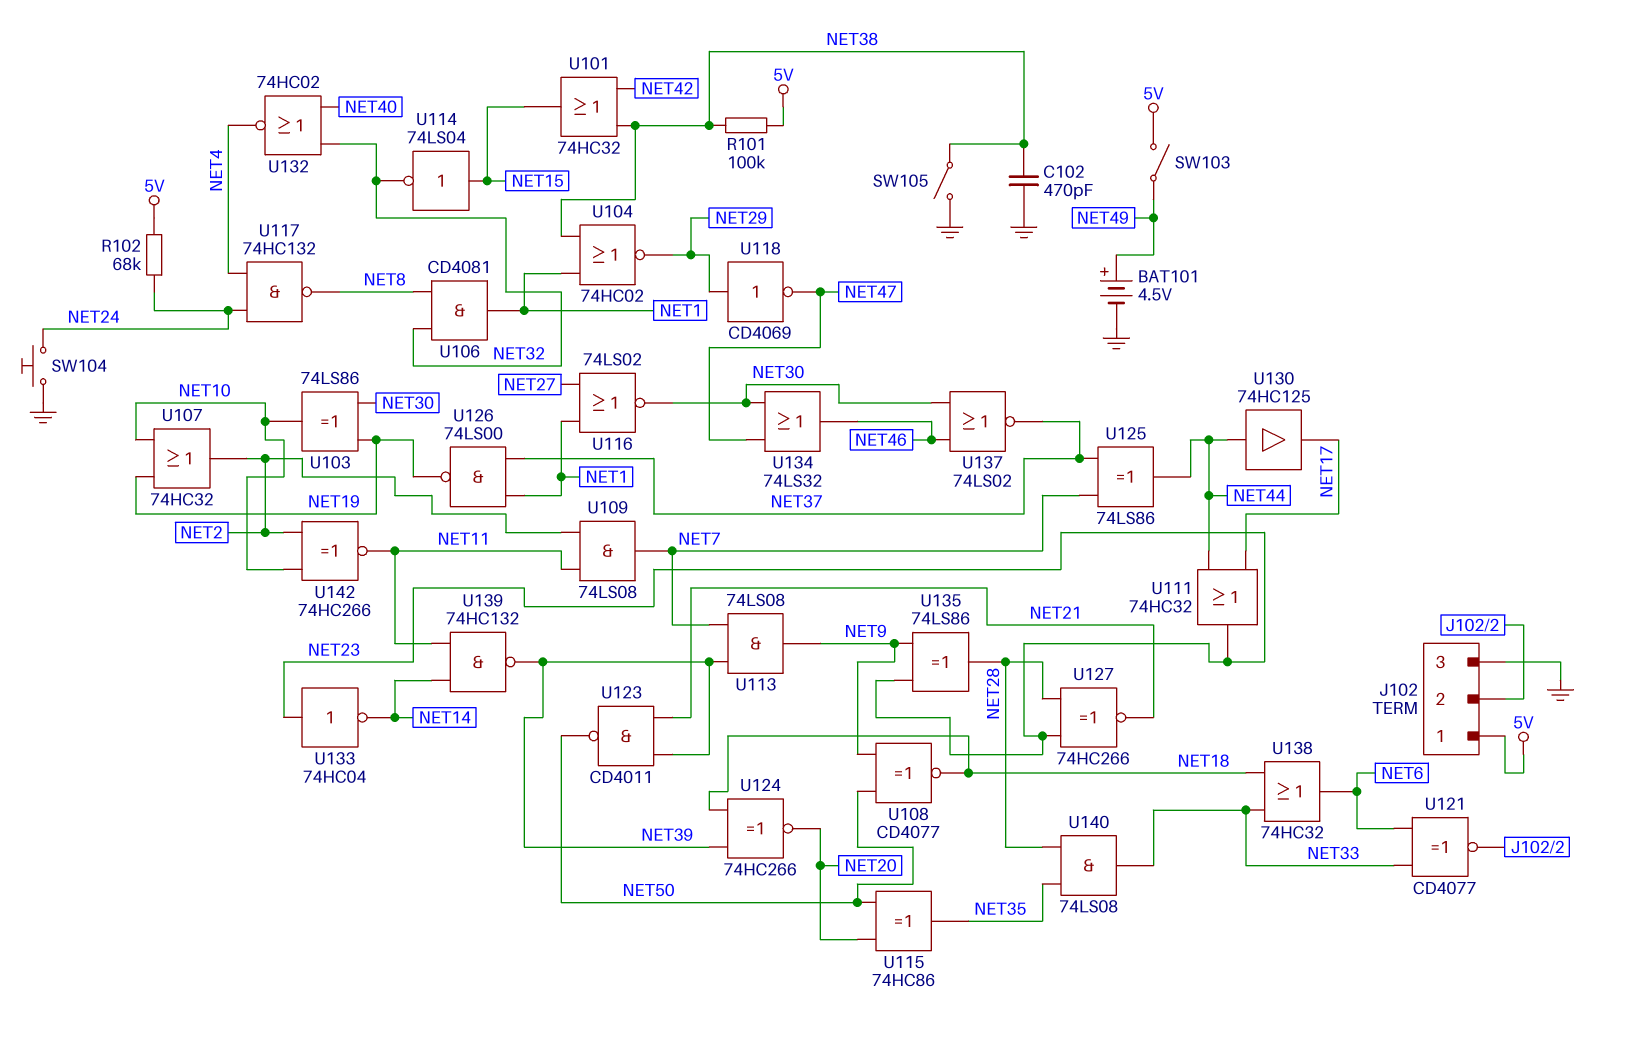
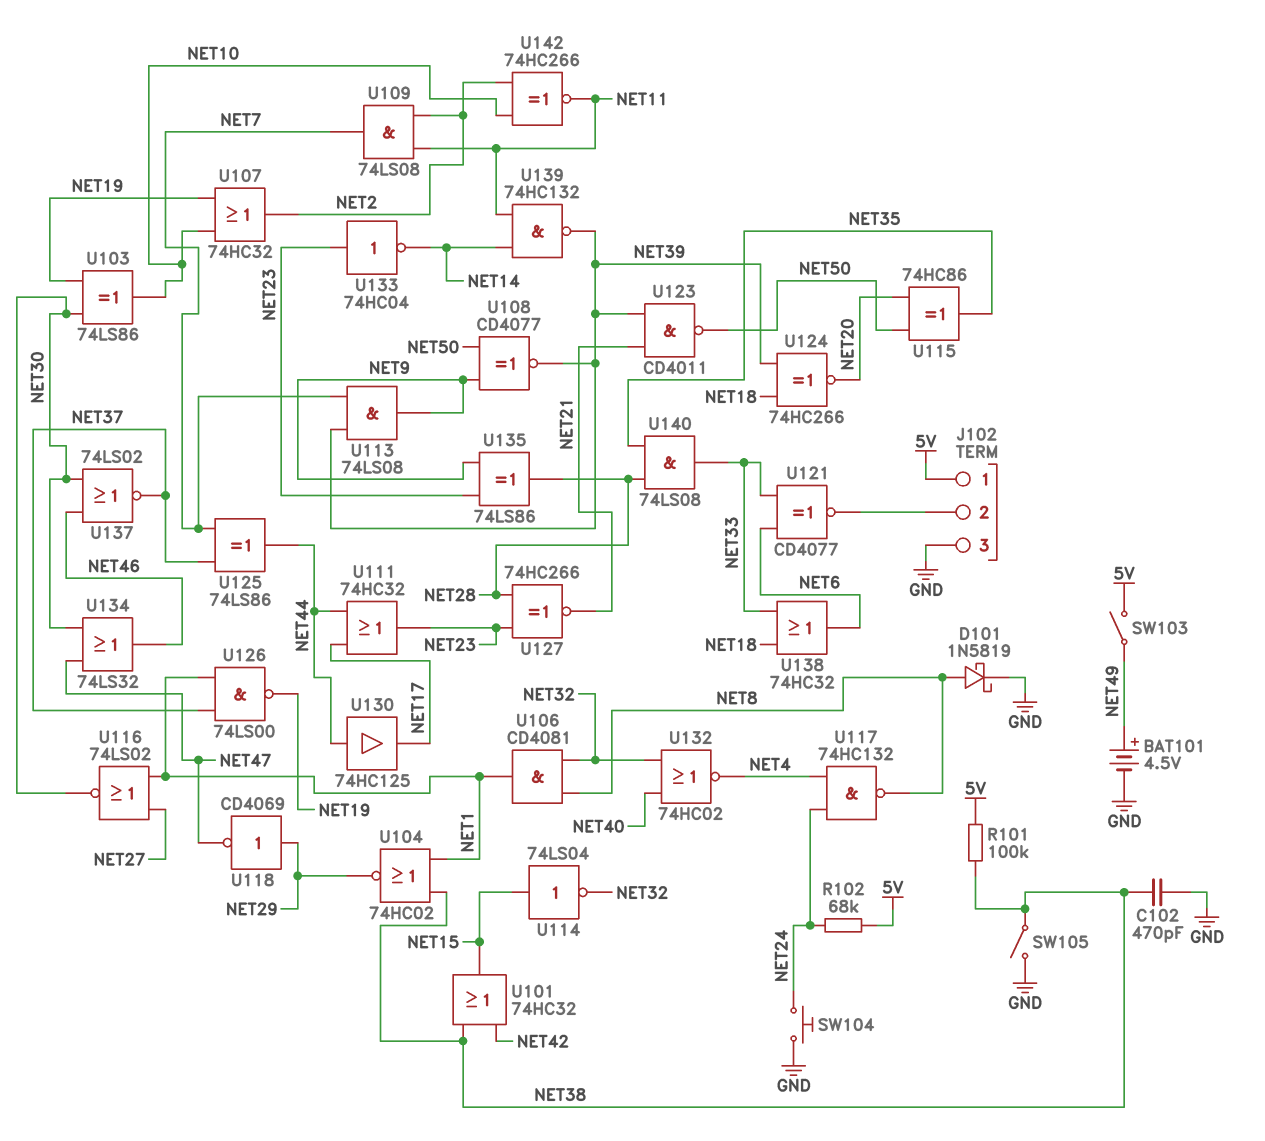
D101: none -> schottky 1N5819 (A NET8, K GND)
U108: XNOR CD4077 (in NET9, in NET50, out NET18) -> XNOR CD4077 (in NET9, in NET50, out NET39)

